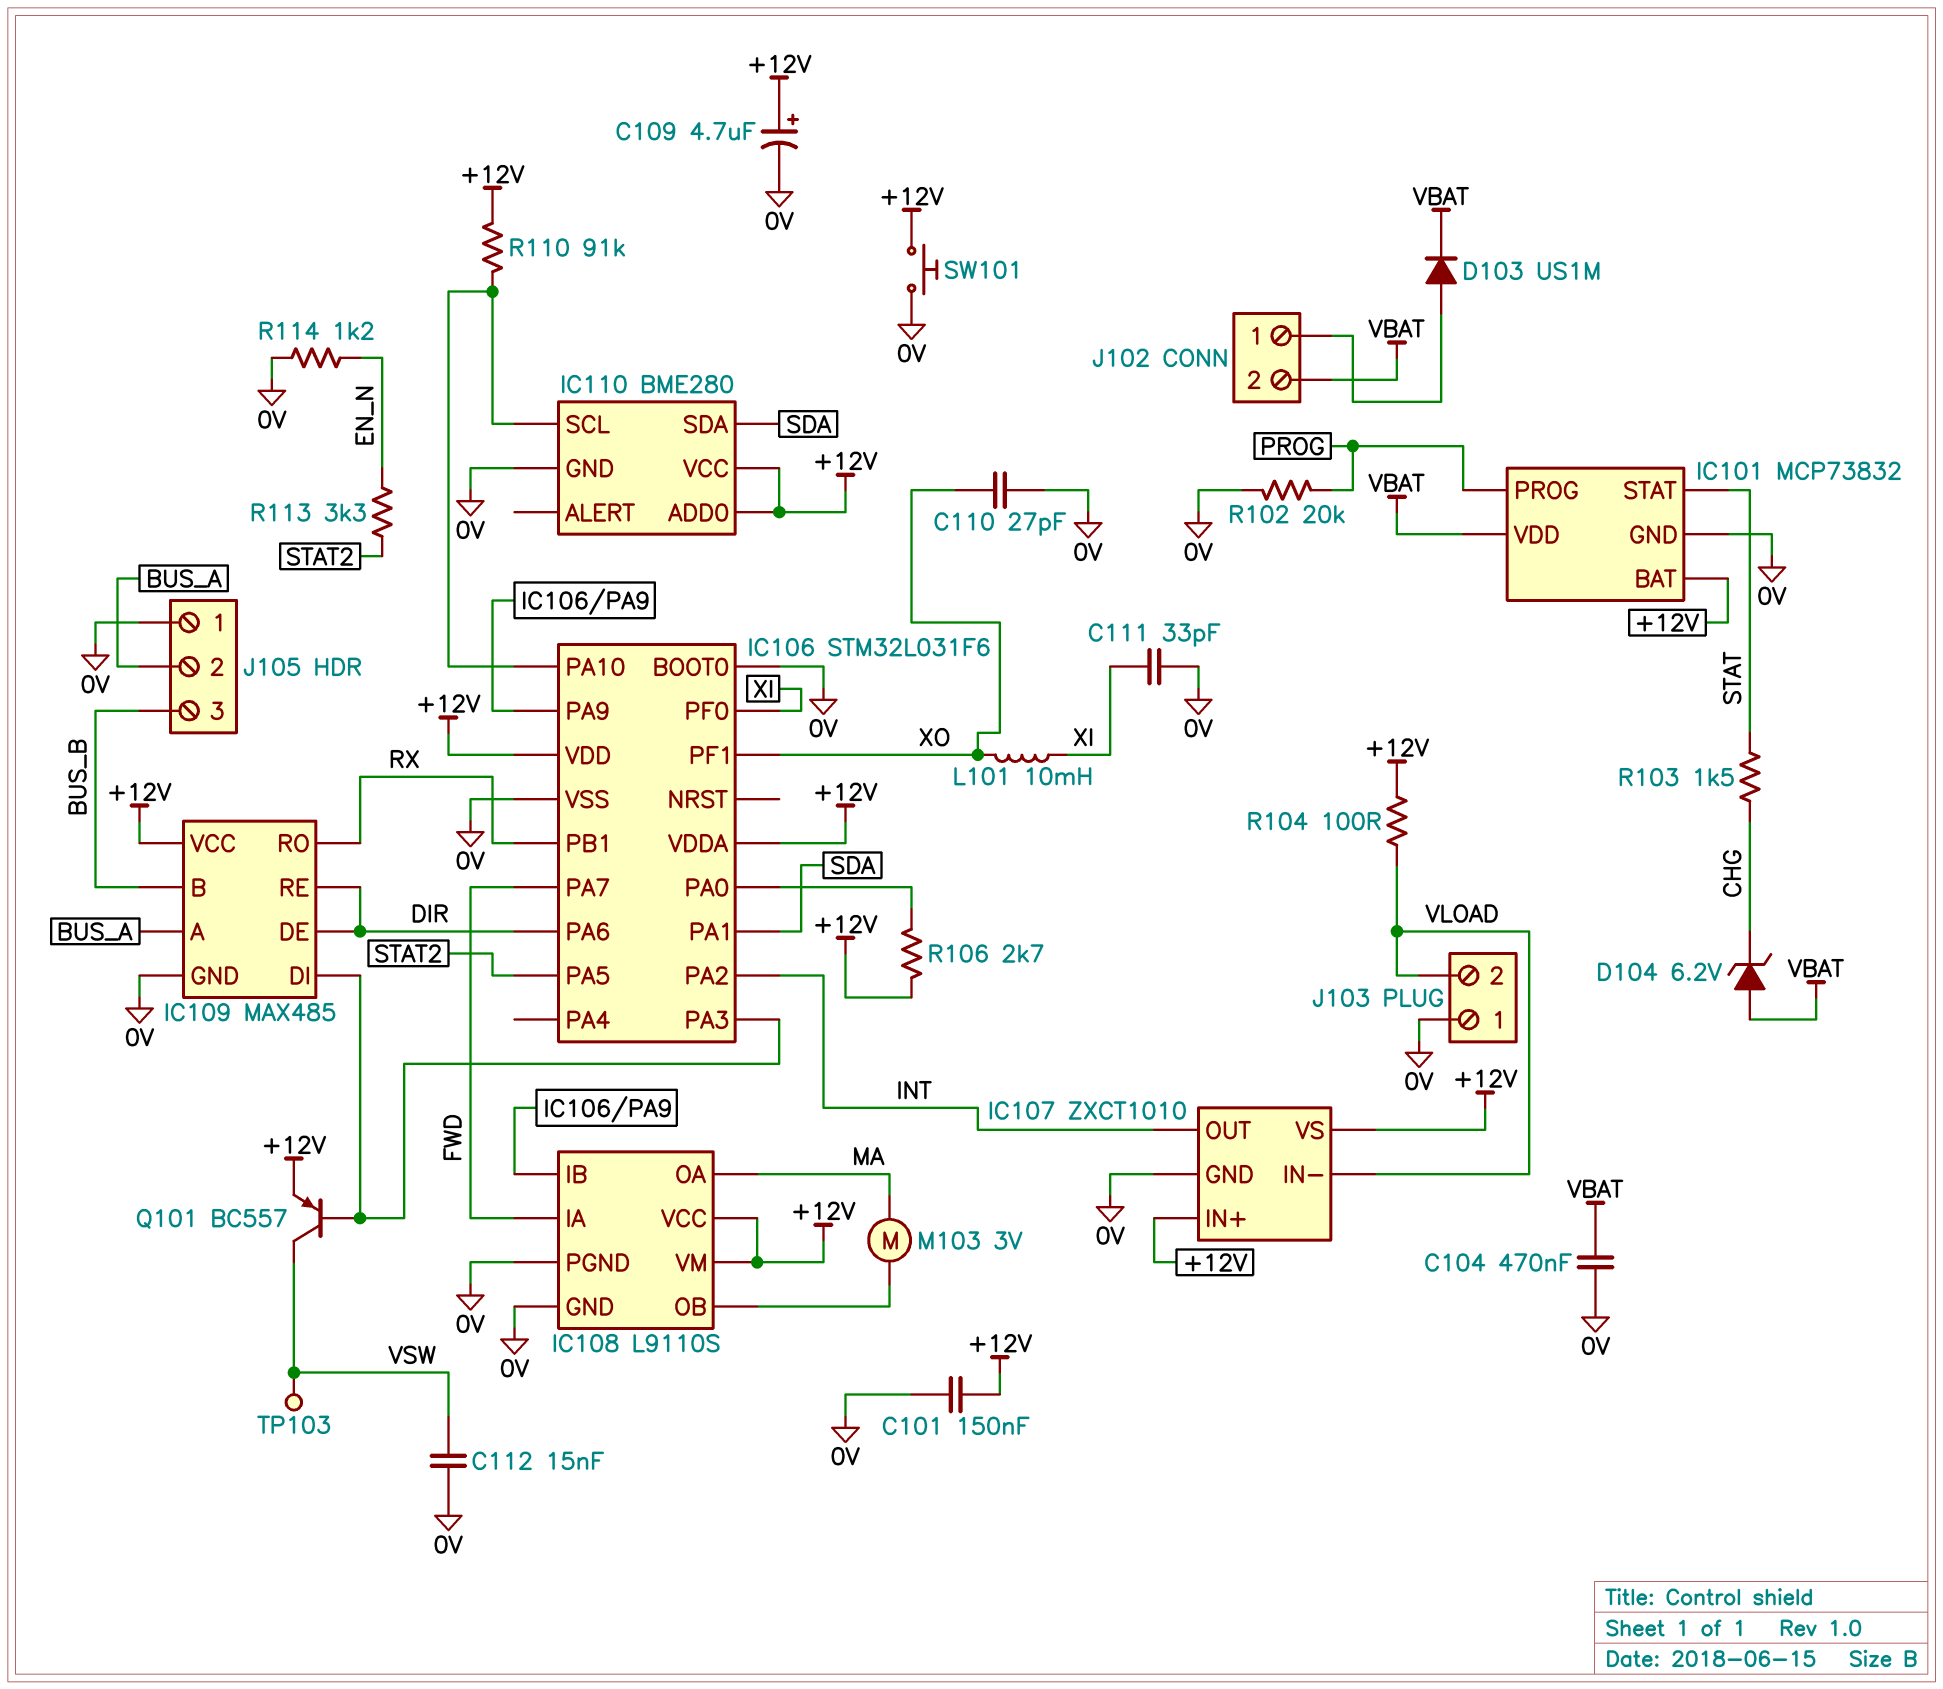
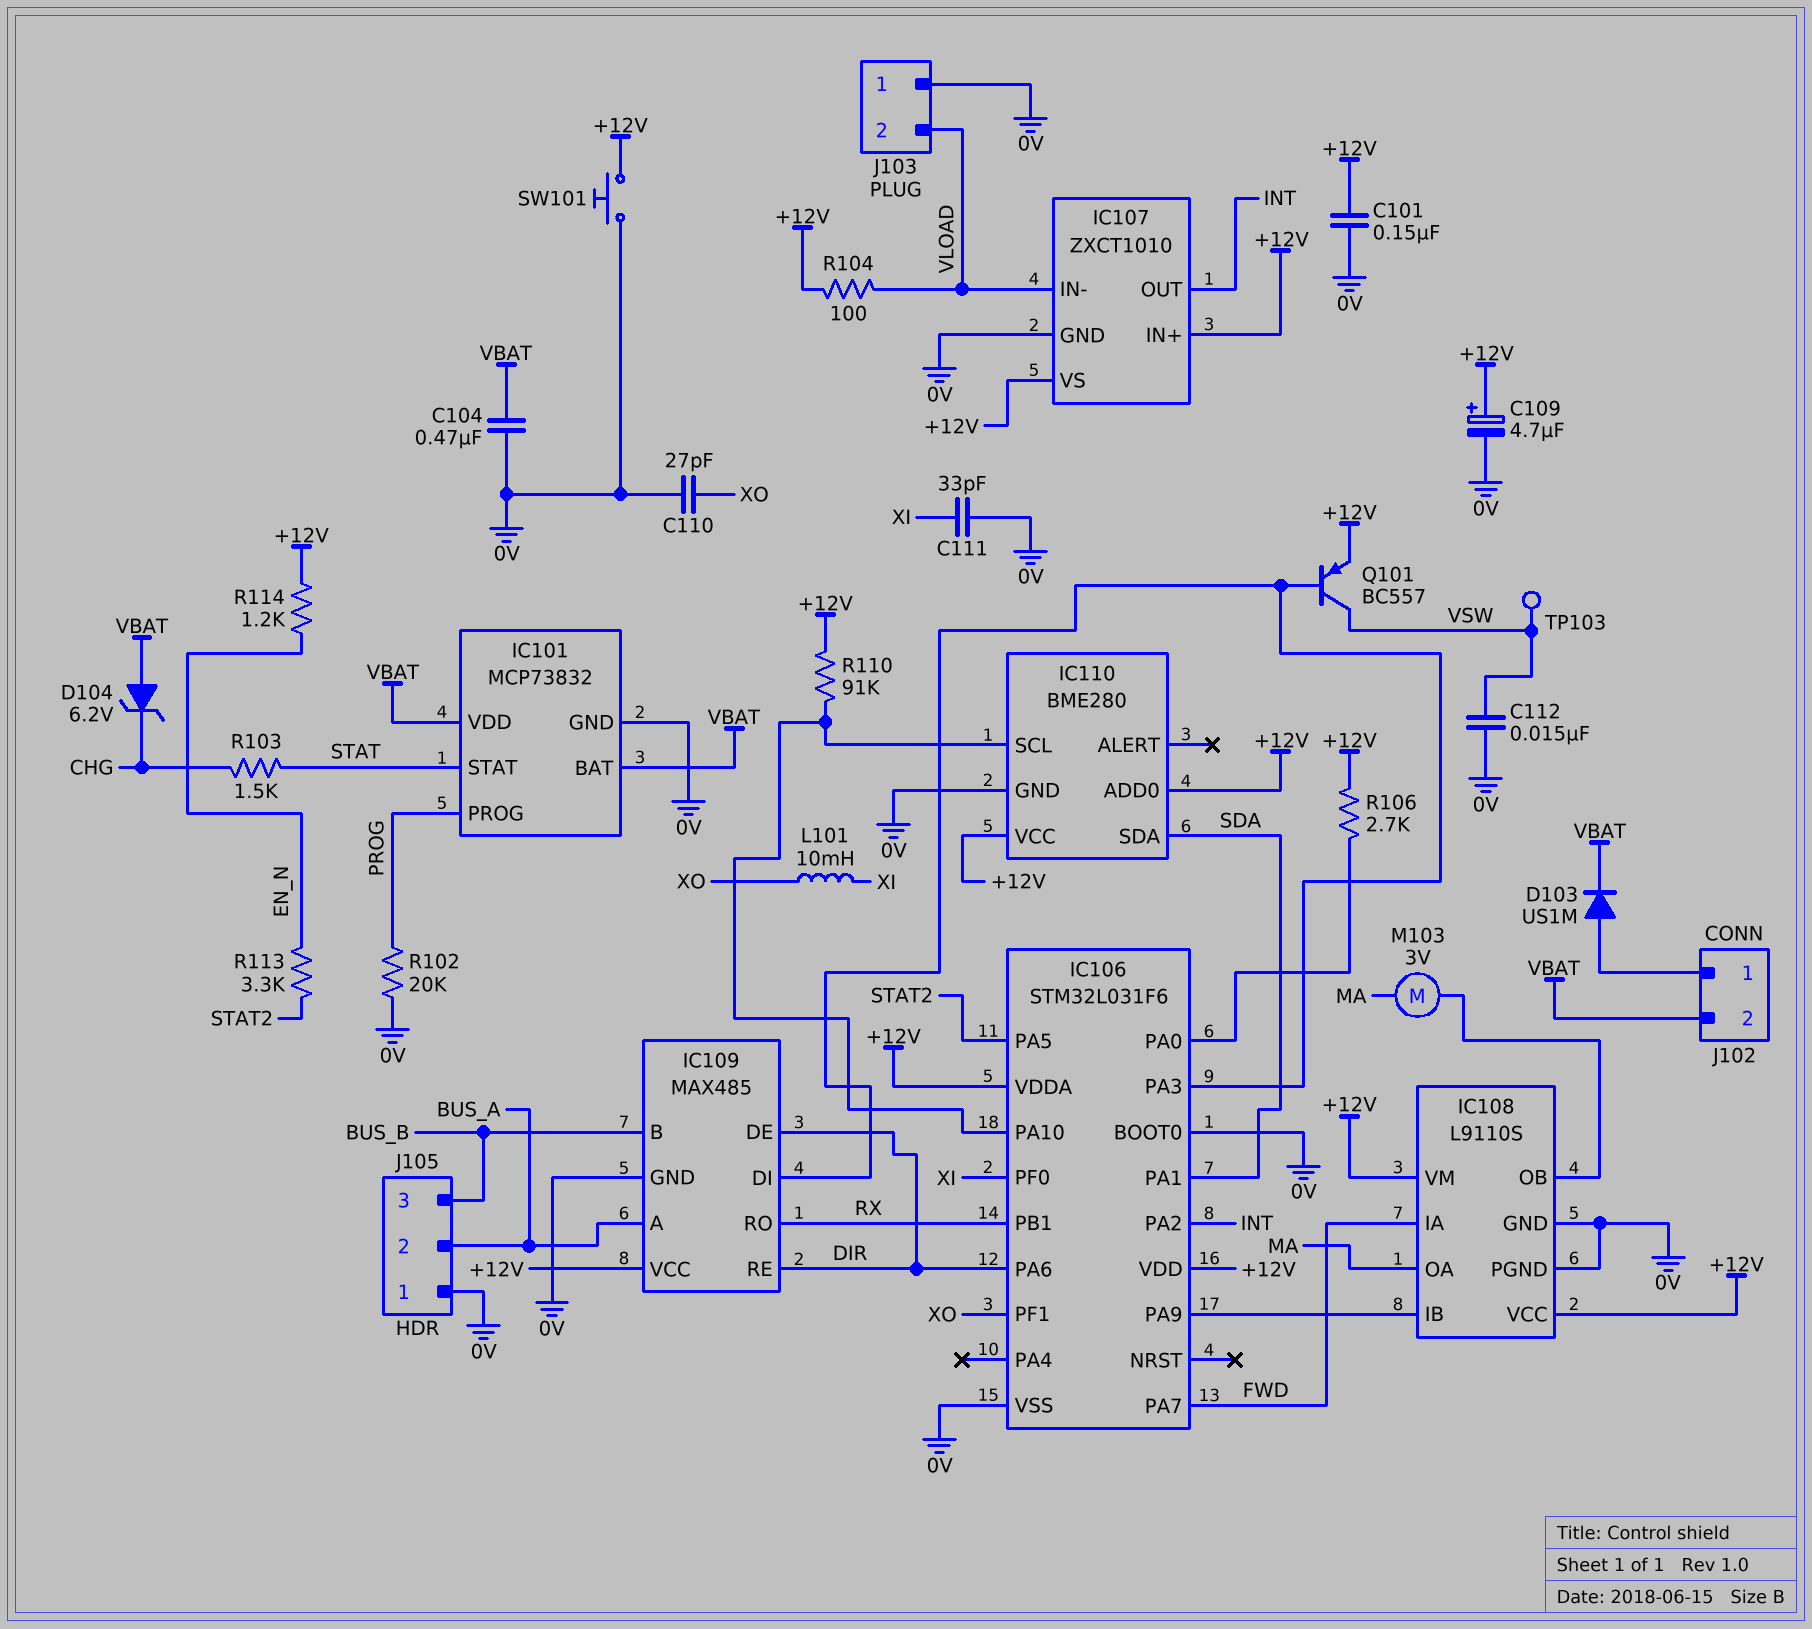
IC101 pin BAT: +12V -> VBAT
R114: 1.2k (0V, EN_N) -> 1.2k (+12V, EN_N)

